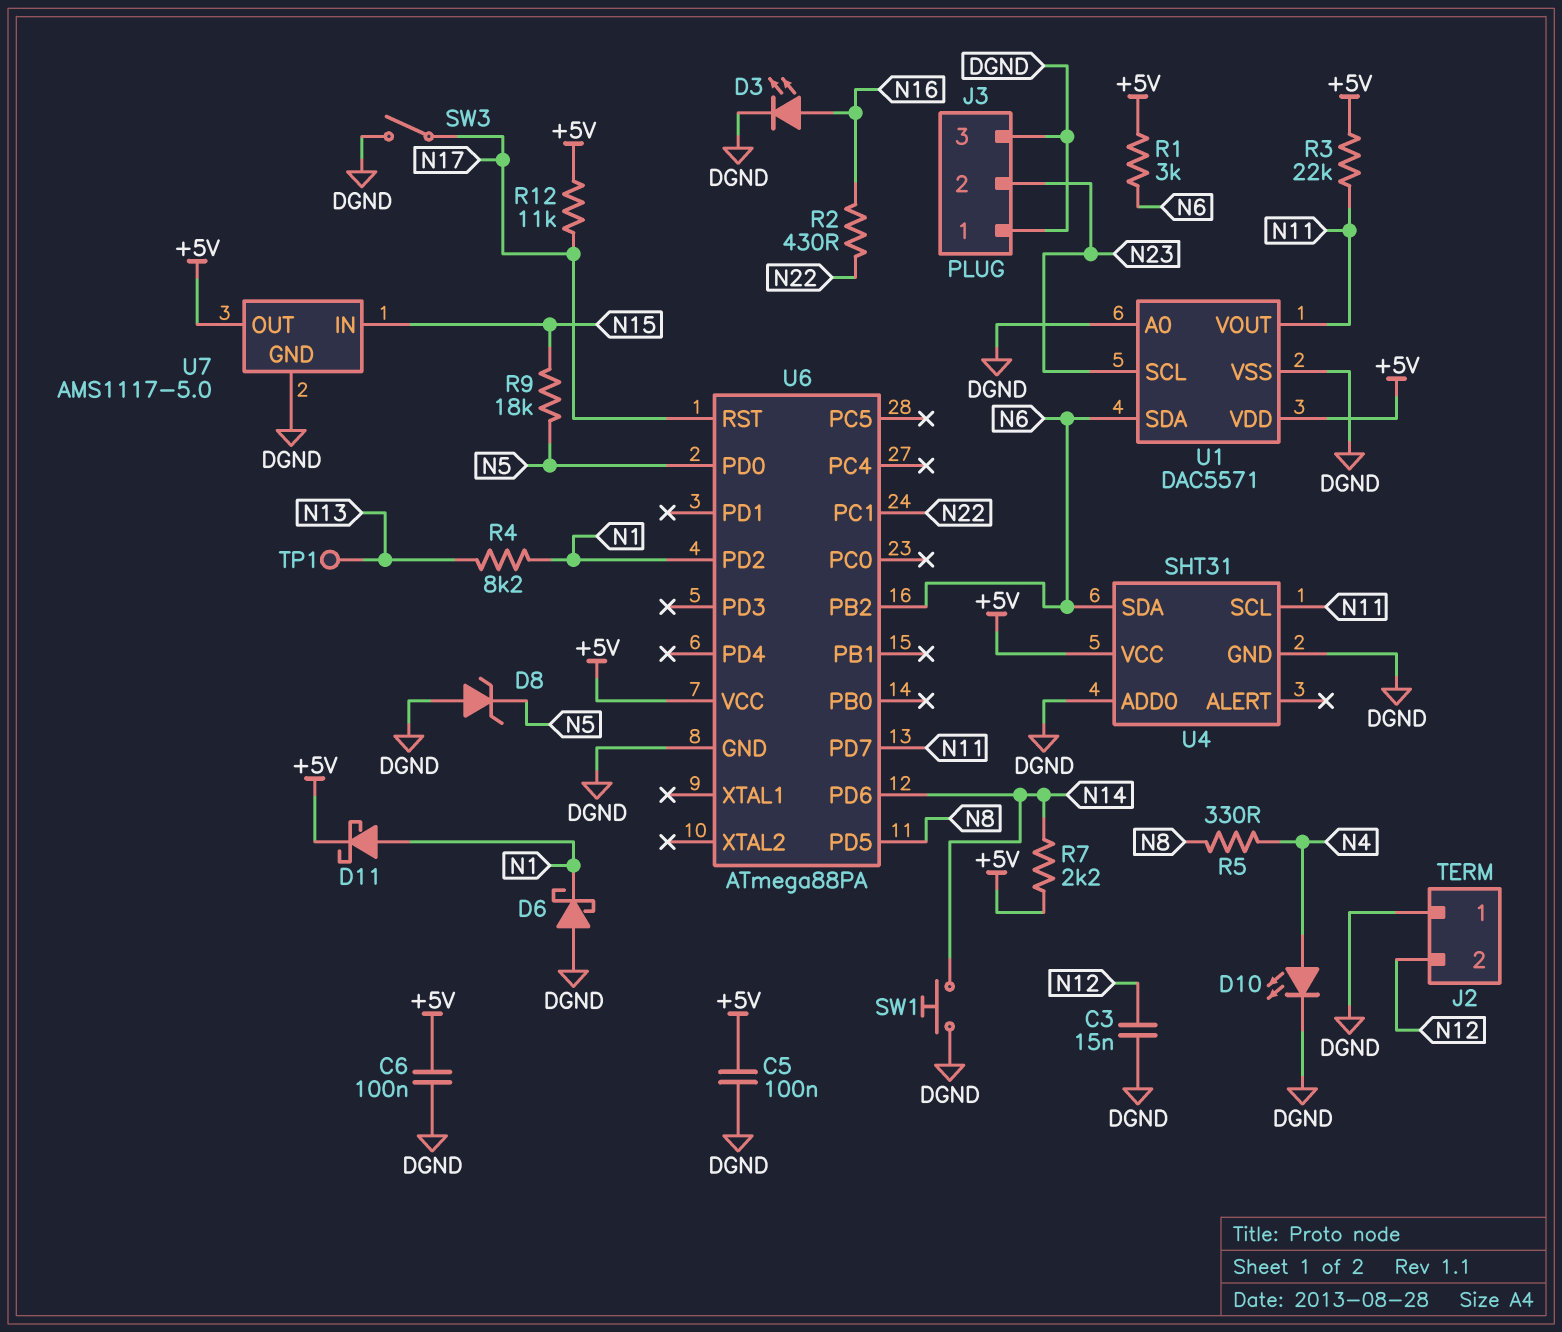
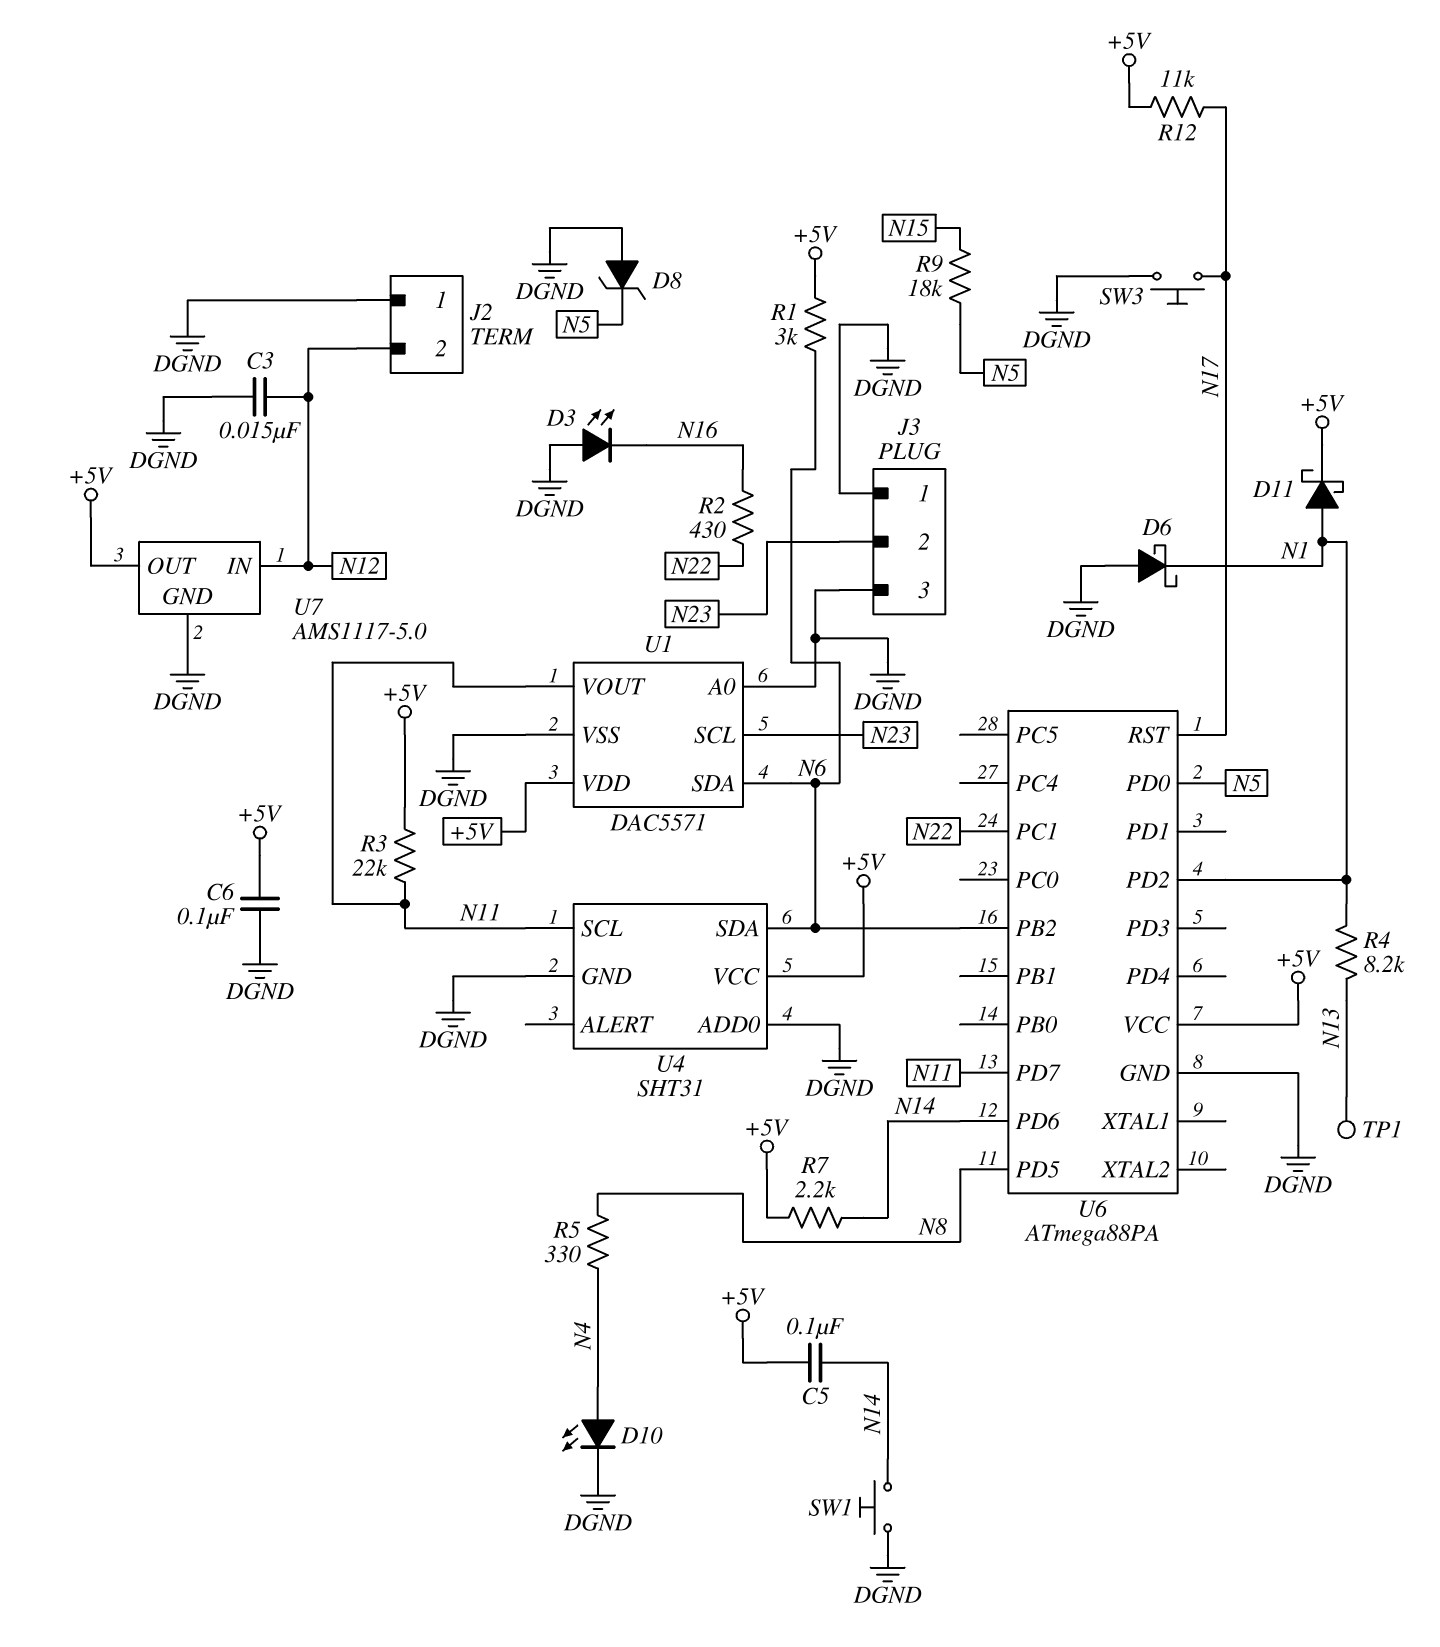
C5: 100nF (+5V, DGND) -> 100nF (+5V, N14)
D3: LED (A N16, K DGND) -> LED (A DGND, K N16)
SW3: switch (DGND, N17) -> button (DGND, N17)
U7 pin IN: N15 -> N12

